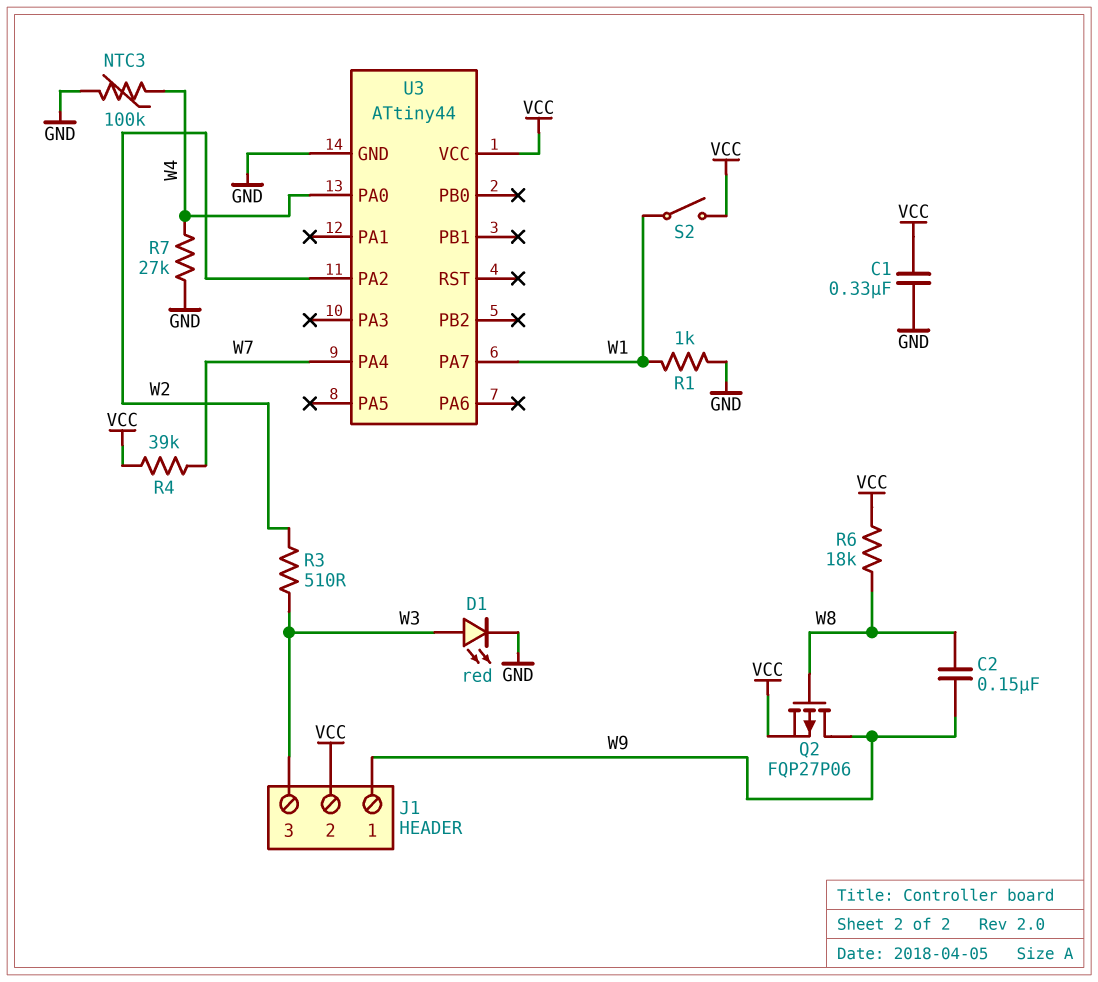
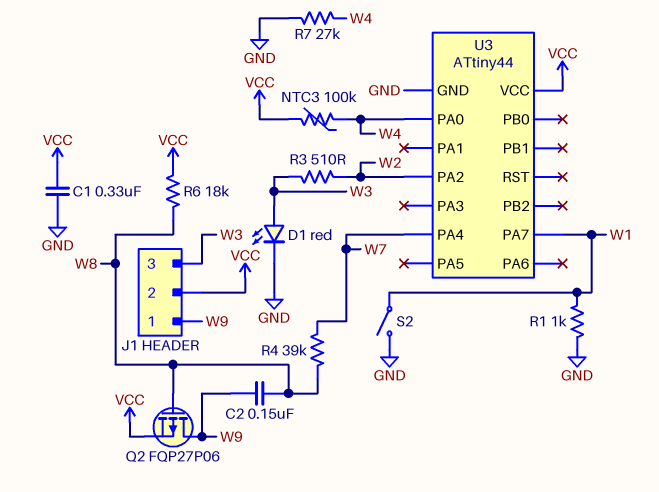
NTC3: 100k (GND, W4) -> 100k (VCC, W4)
R4: 39k (VCC, W7) -> 39k (W7, W8)
S2: switch (VCC, W1) -> switch (GND, W1)

